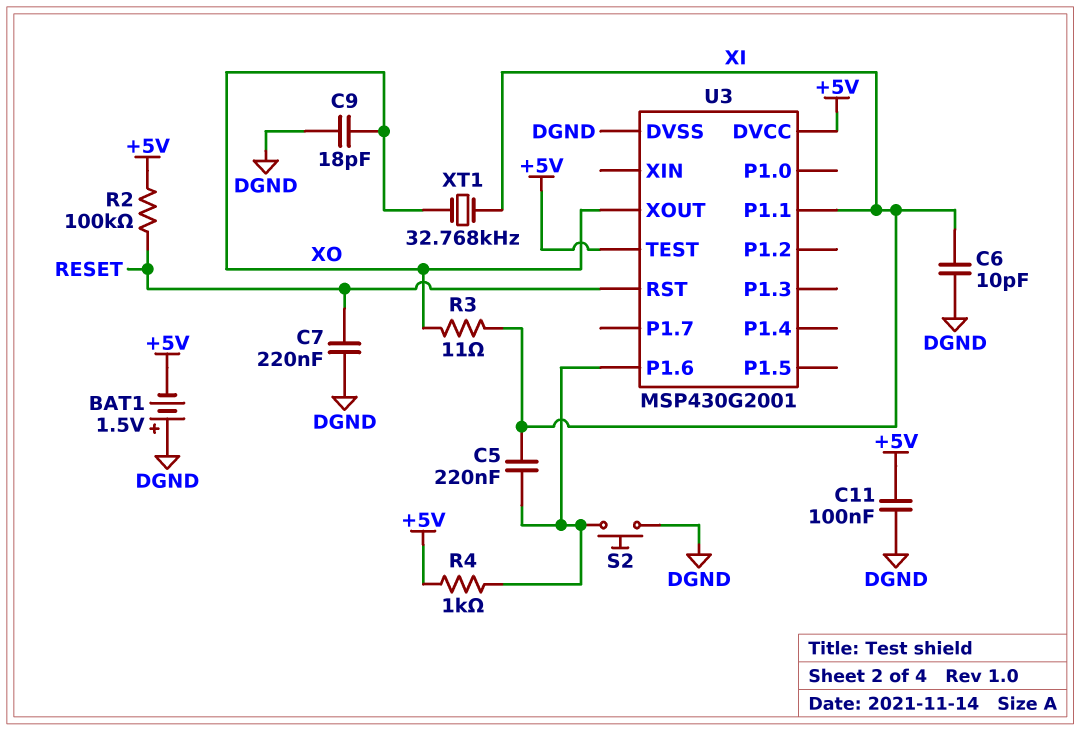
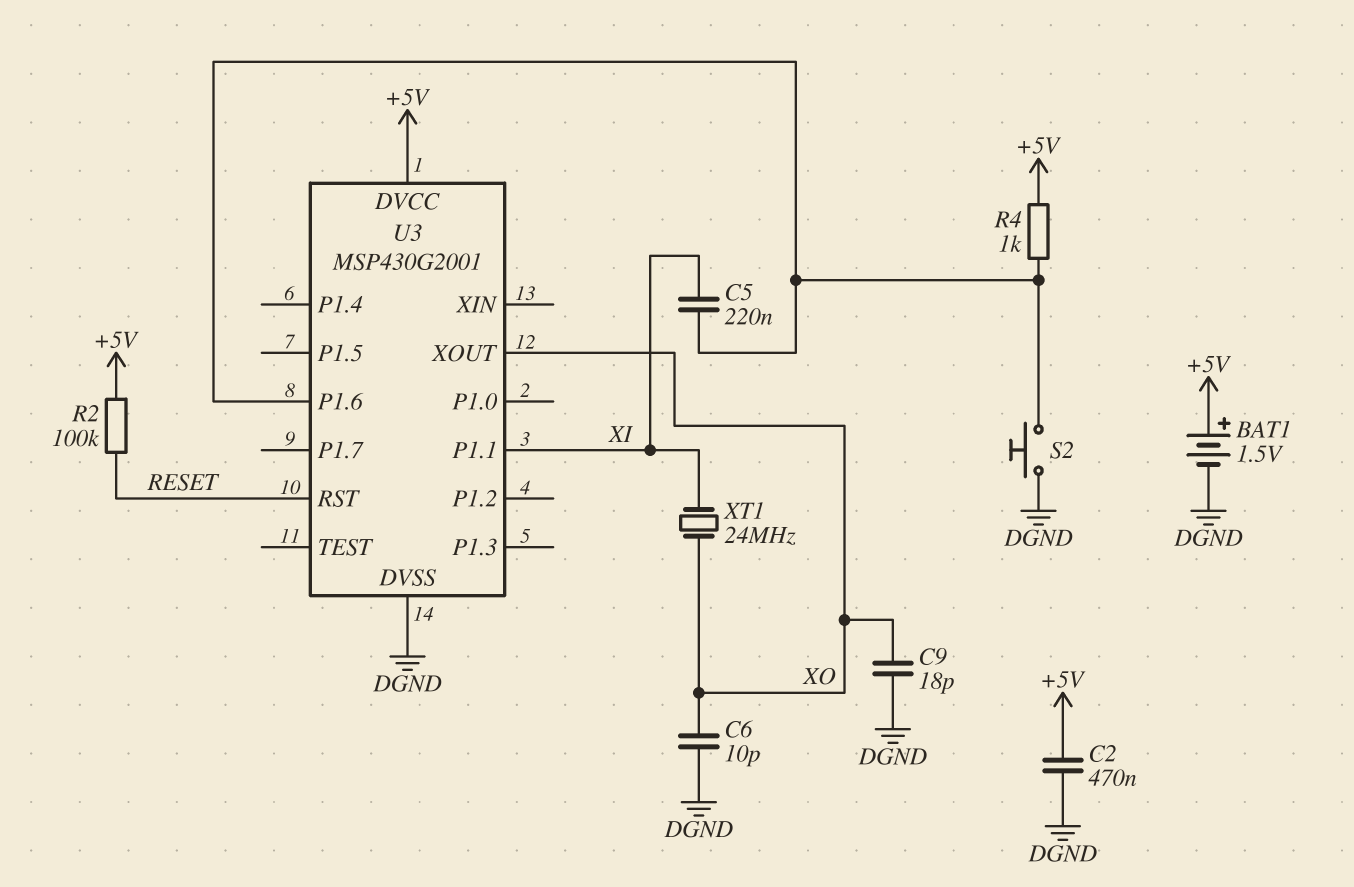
BAT1: 1.5V (plus DGND, minus +5V) -> 1.5V (plus +5V, minus DGND)
C2: none -> 470nF (+5V, DGND)
C6: 10pF (DGND, XI) -> 10pF (DGND, XO)
C7: 220nF (DGND, RESET) -> none
C11: 100nF (+5V, DGND) -> none
R3: 11 (XI, XO) -> none
U3 pin TEST: +5V -> none
XT1: 32.768kHz (XI, XO) -> 24MHz (XI, XO)

